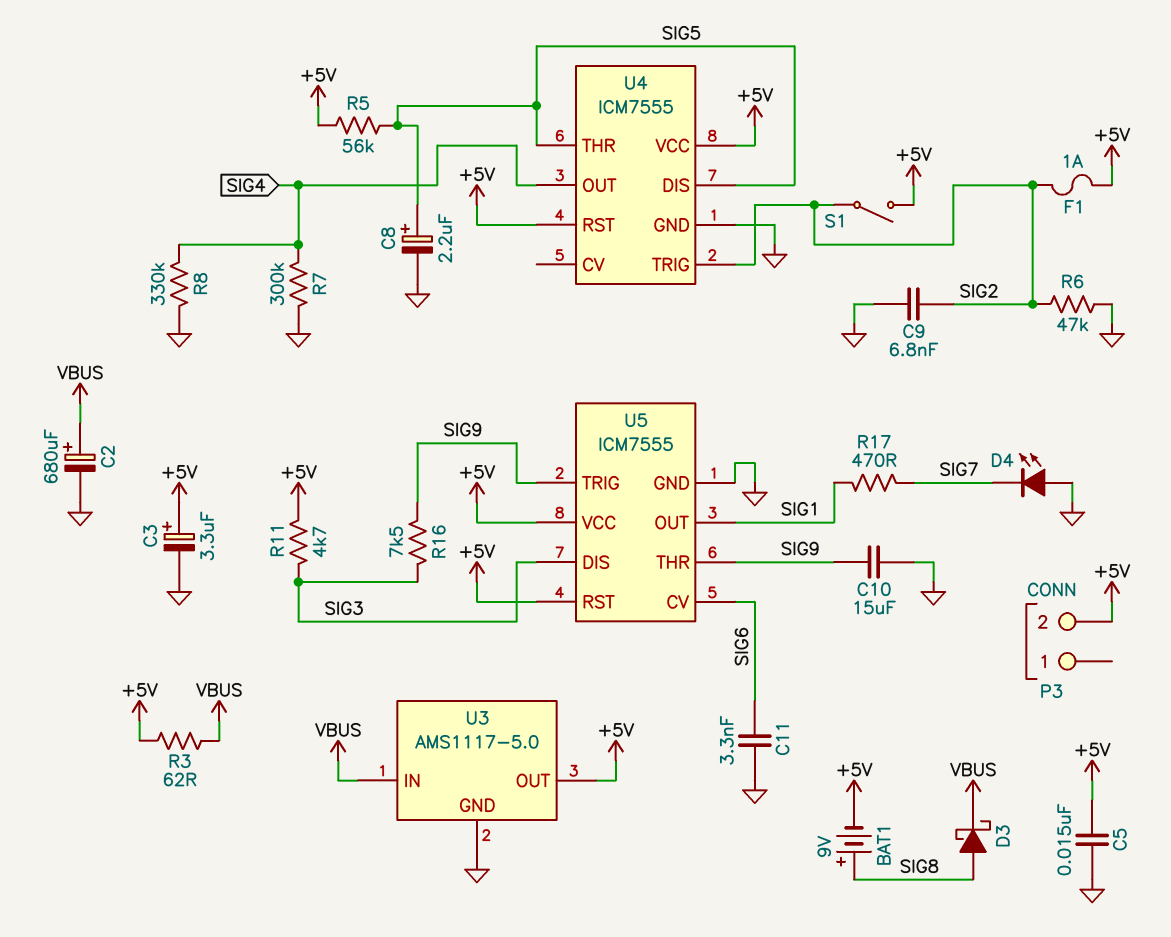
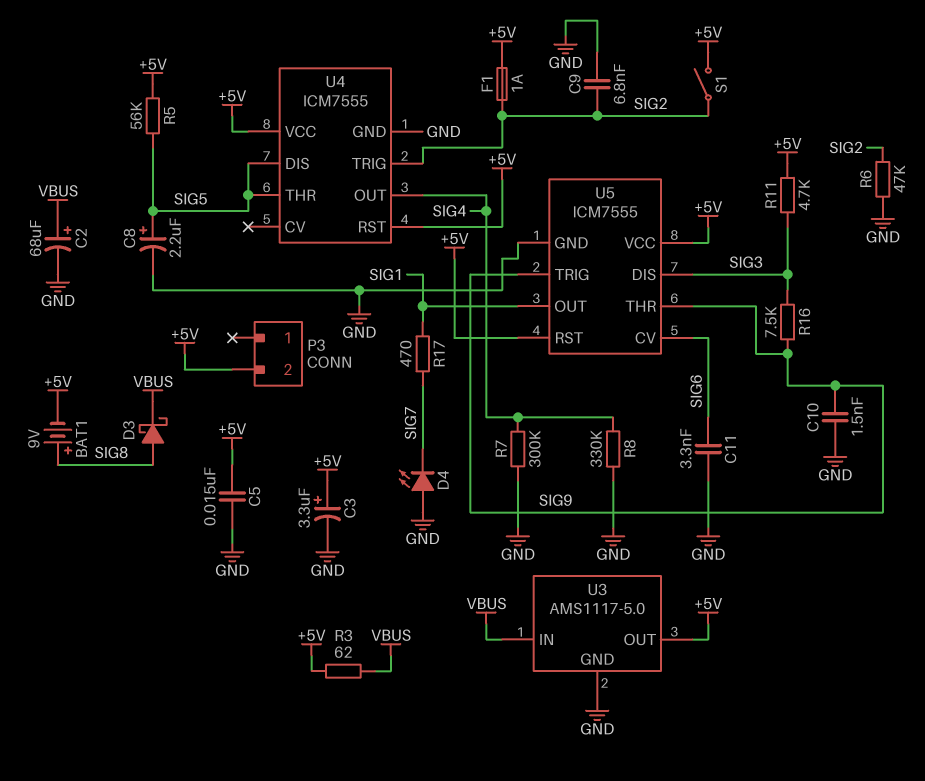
C2: 680uF (plus VBUS, minus GND) -> 68uF (plus VBUS, minus GND)
C10: 15uF (GND, SIG9) -> 1.5nF (GND, SIG9)

